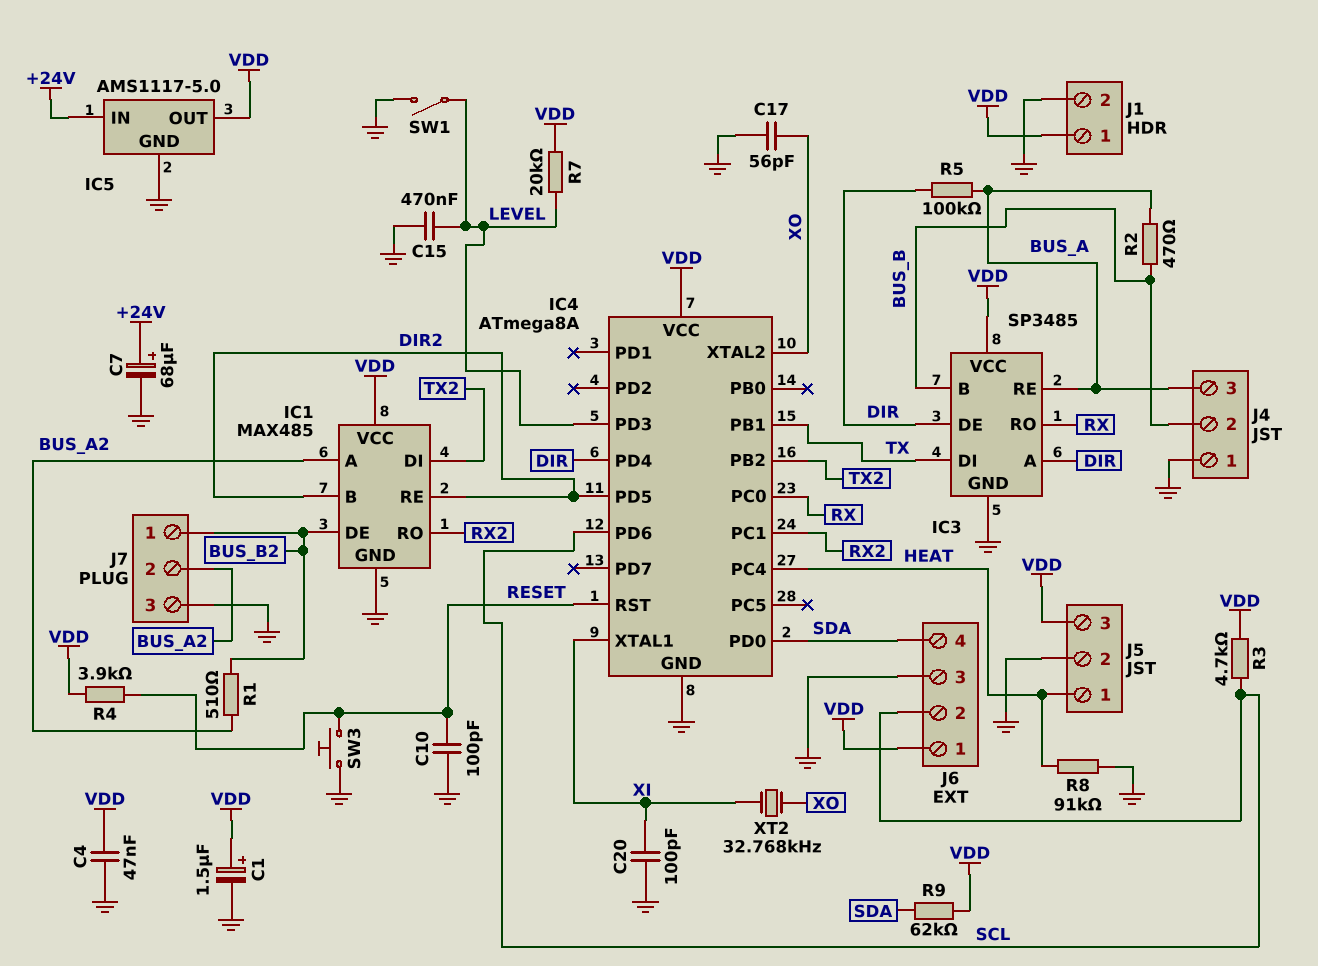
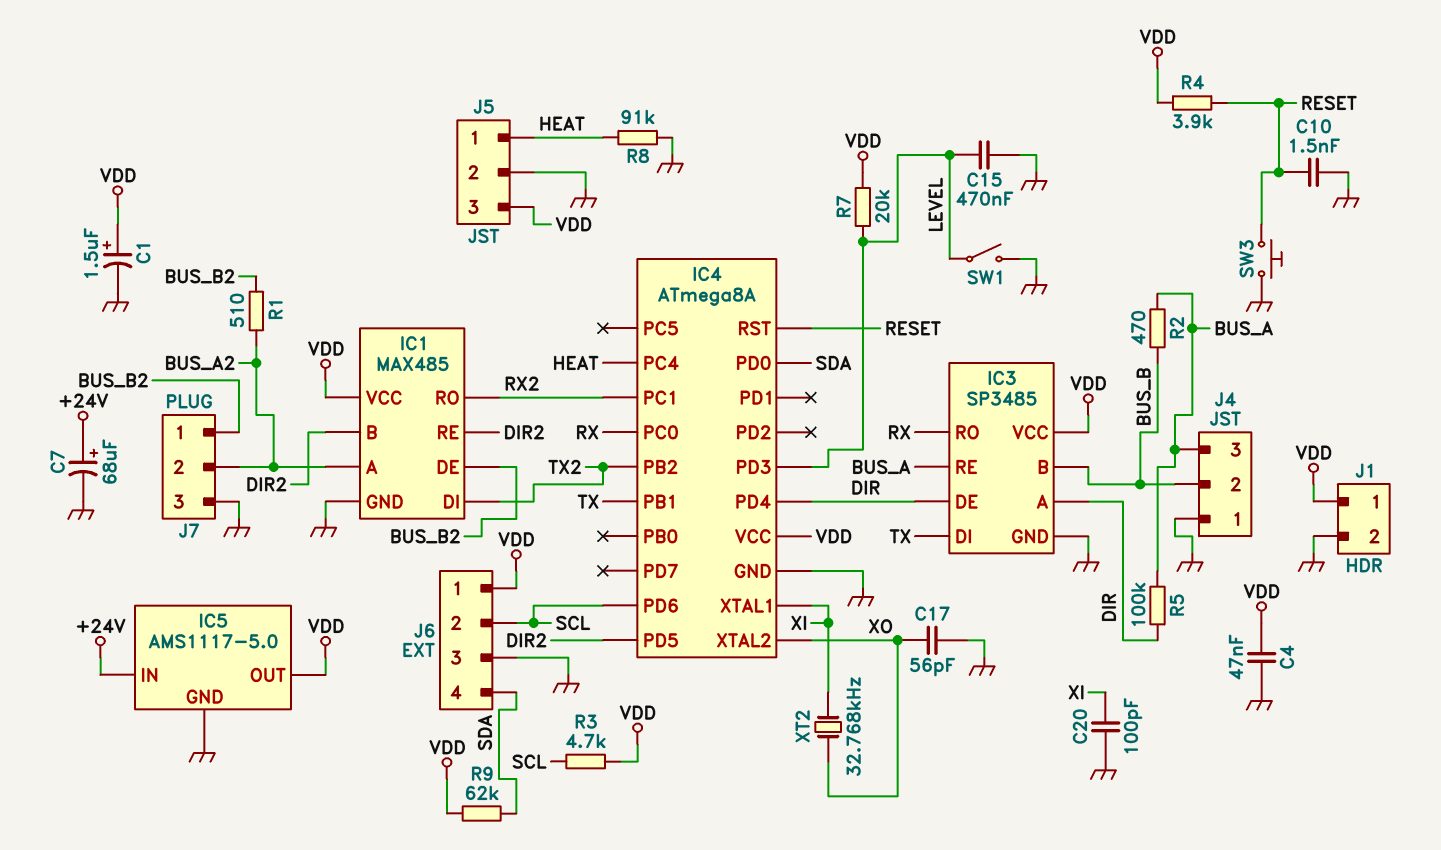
C10: 100pF (GND, RESET) -> 1.5nF (GND, RESET)

